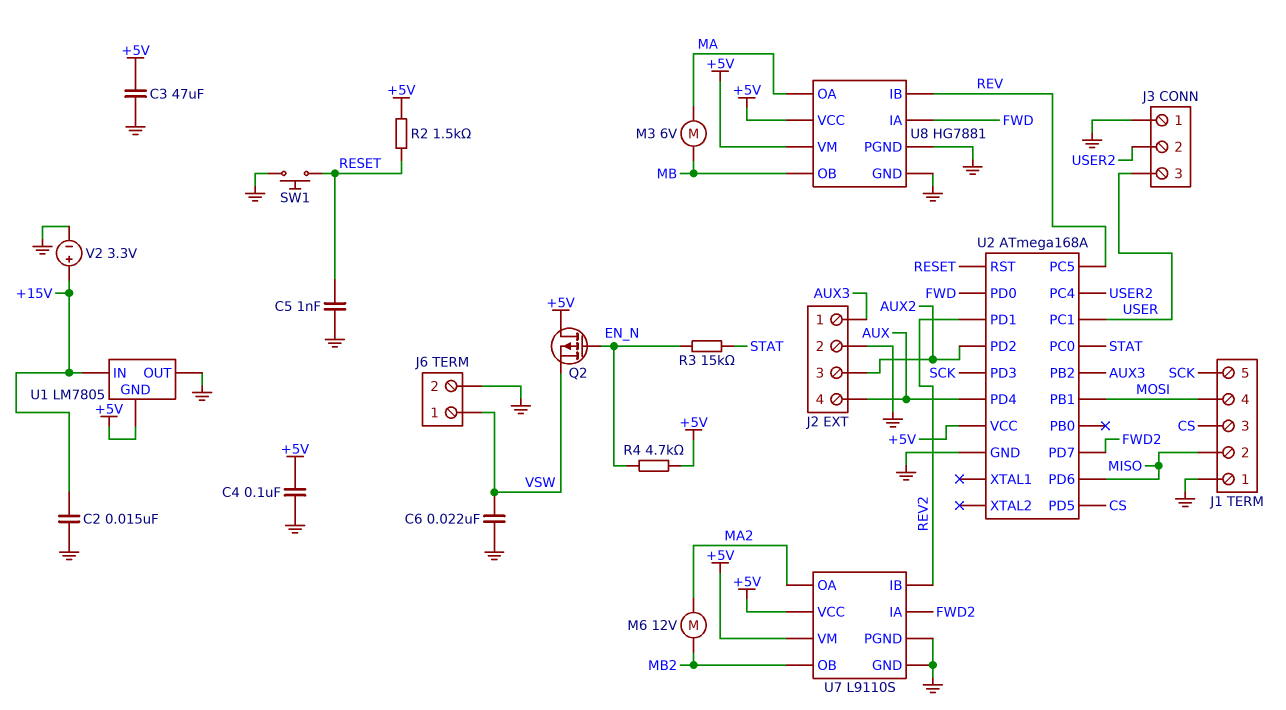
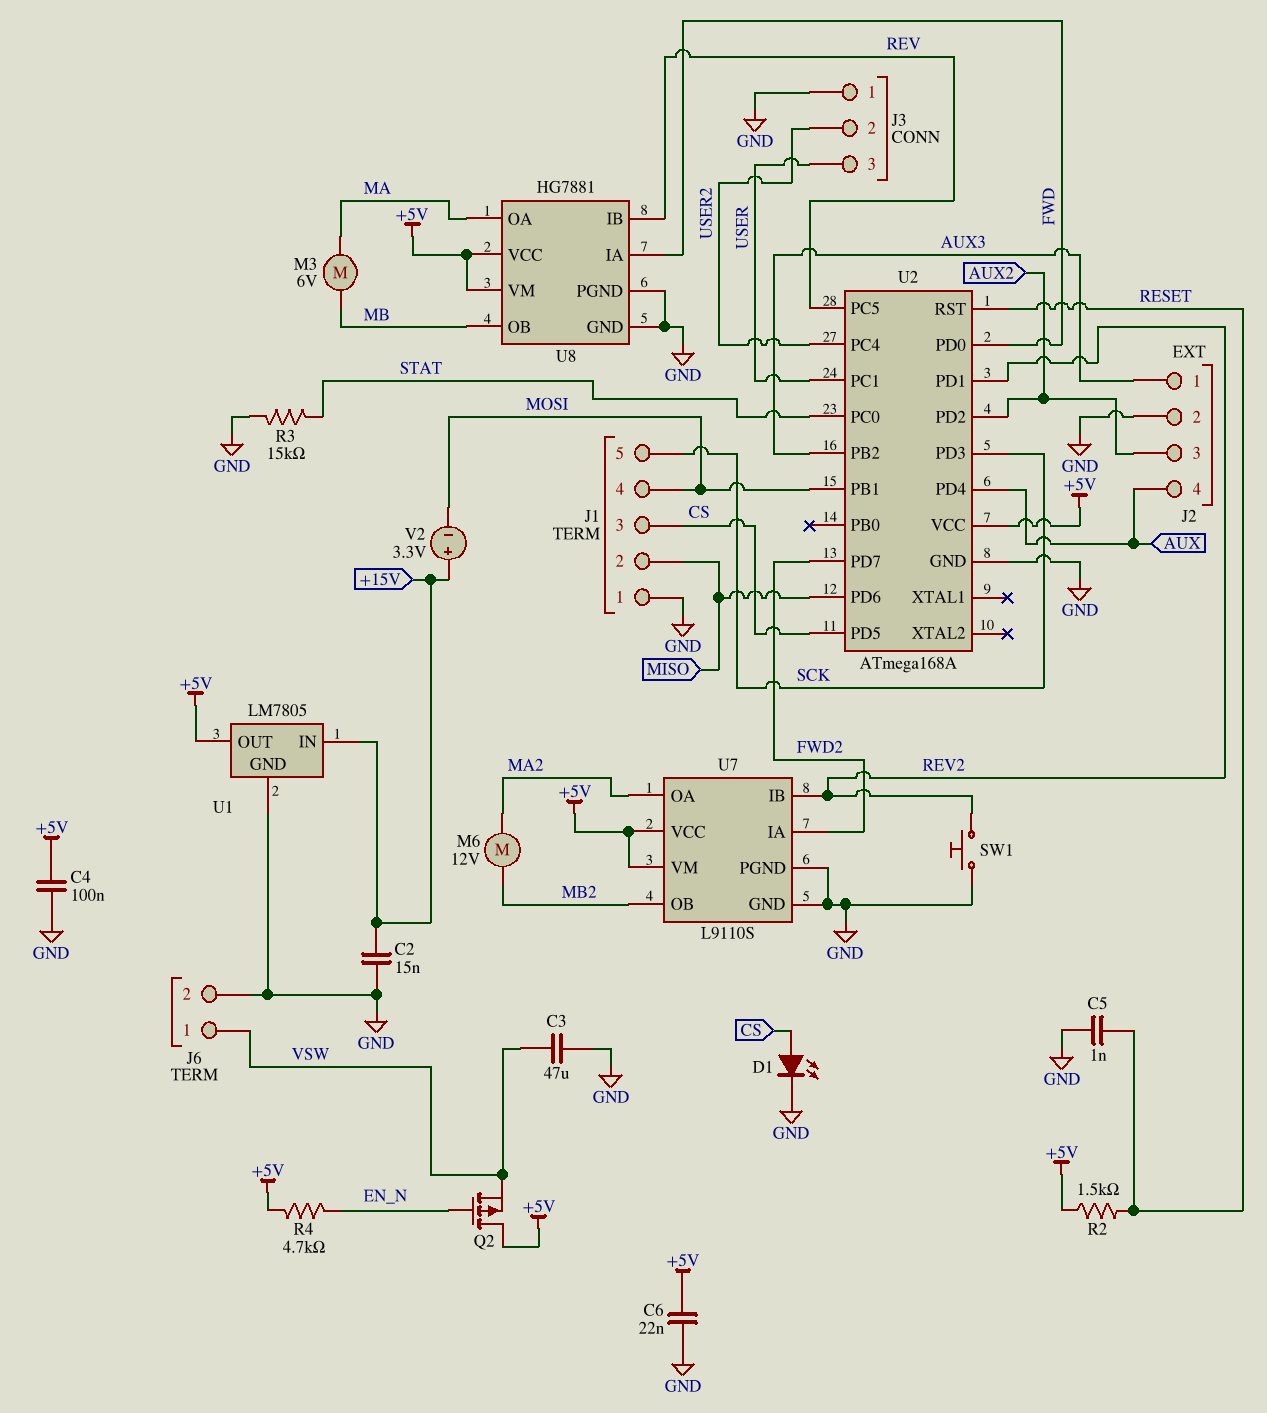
C3: 47uF (+5V, GND) -> 47uF (GND, VSW)
C6: 22nF (GND, VSW) -> 22nF (+5V, GND)
D1: none -> LED (A CS, K GND)
R3: 15k (EN_N, STAT) -> 15k (GND, STAT)
SW1: button (GND, RESET) -> button (GND, REV2)
U1 pin GND: +5V -> GND
U1 pin OUT: GND -> +5V
V2: 3.3V (plus +15V, minus GND) -> 3.3V (plus +15V, minus MOSI)

